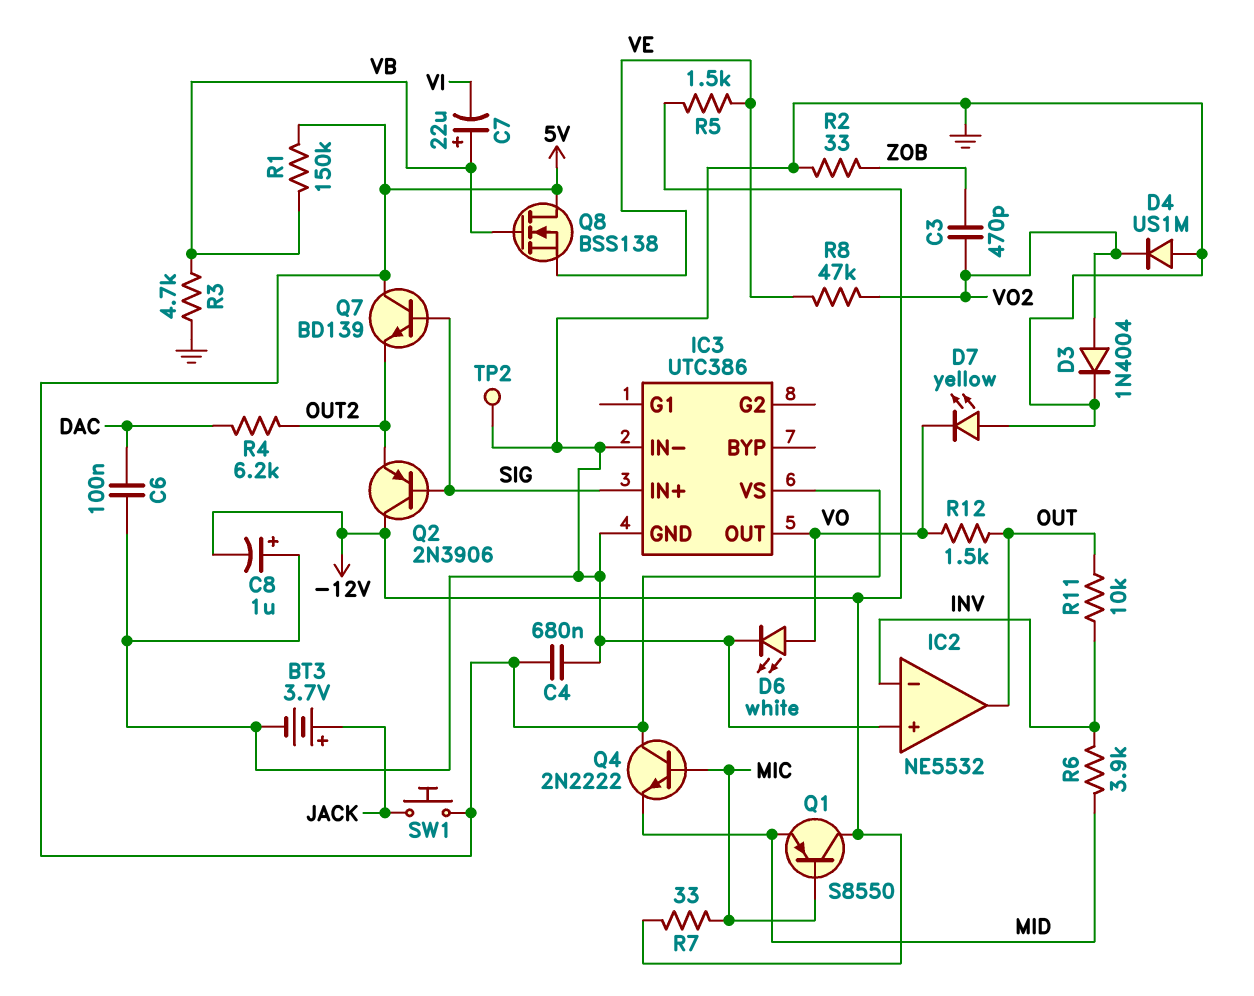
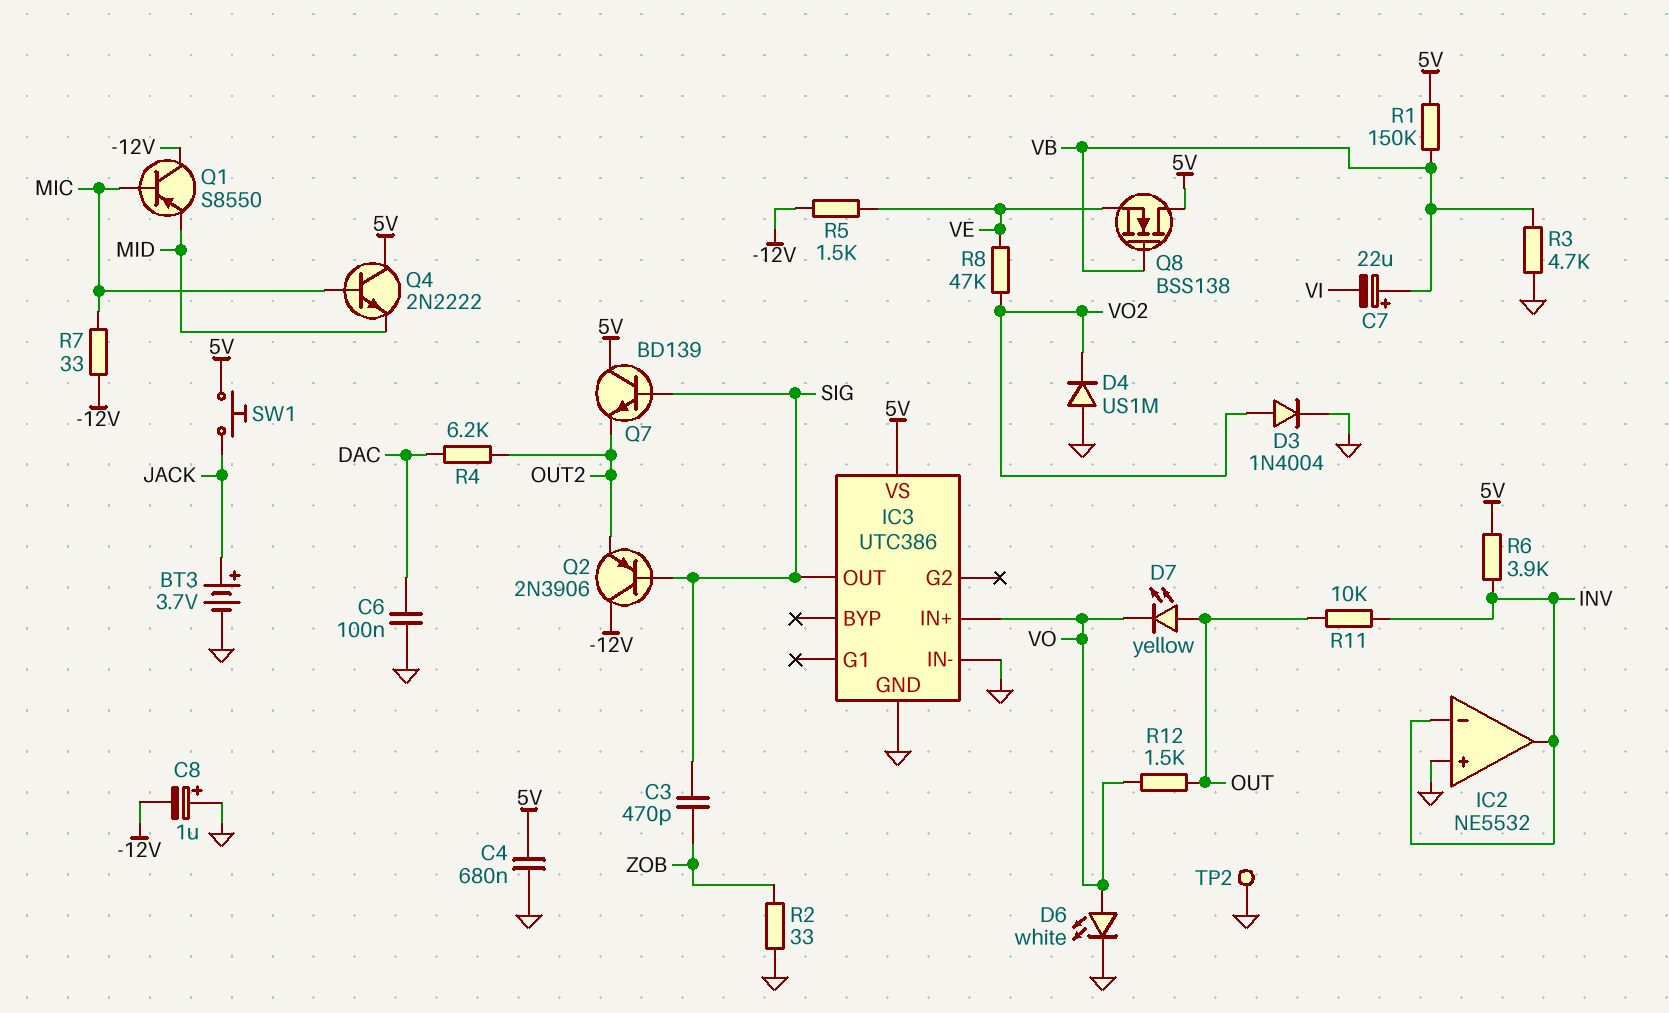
C3: 470pF (VO2, ZOB) -> 470pF (SIG, ZOB)
D7: LED yellow (A GND, K VO) -> LED yellow (A OUT, K VO)
IC2 pin out: OUT -> INV
IC3 pin IN+: SIG -> VO
IC3 pin OUT: VO -> SIG
R6: 3.9k (INV, MID) -> 3.9k (5V, INV)

